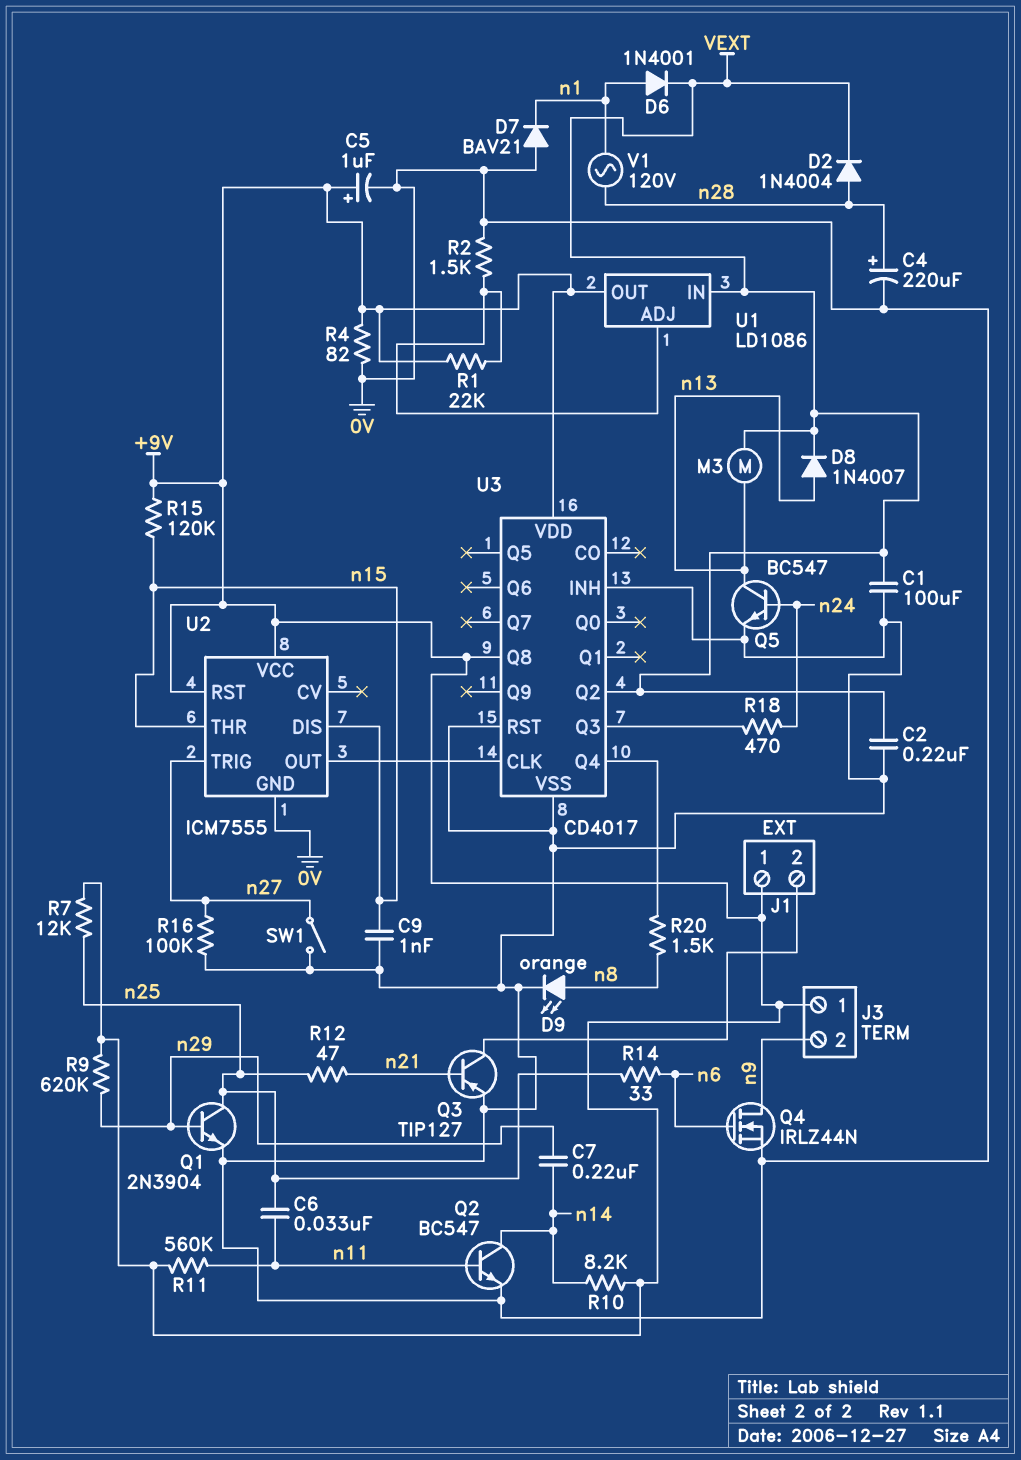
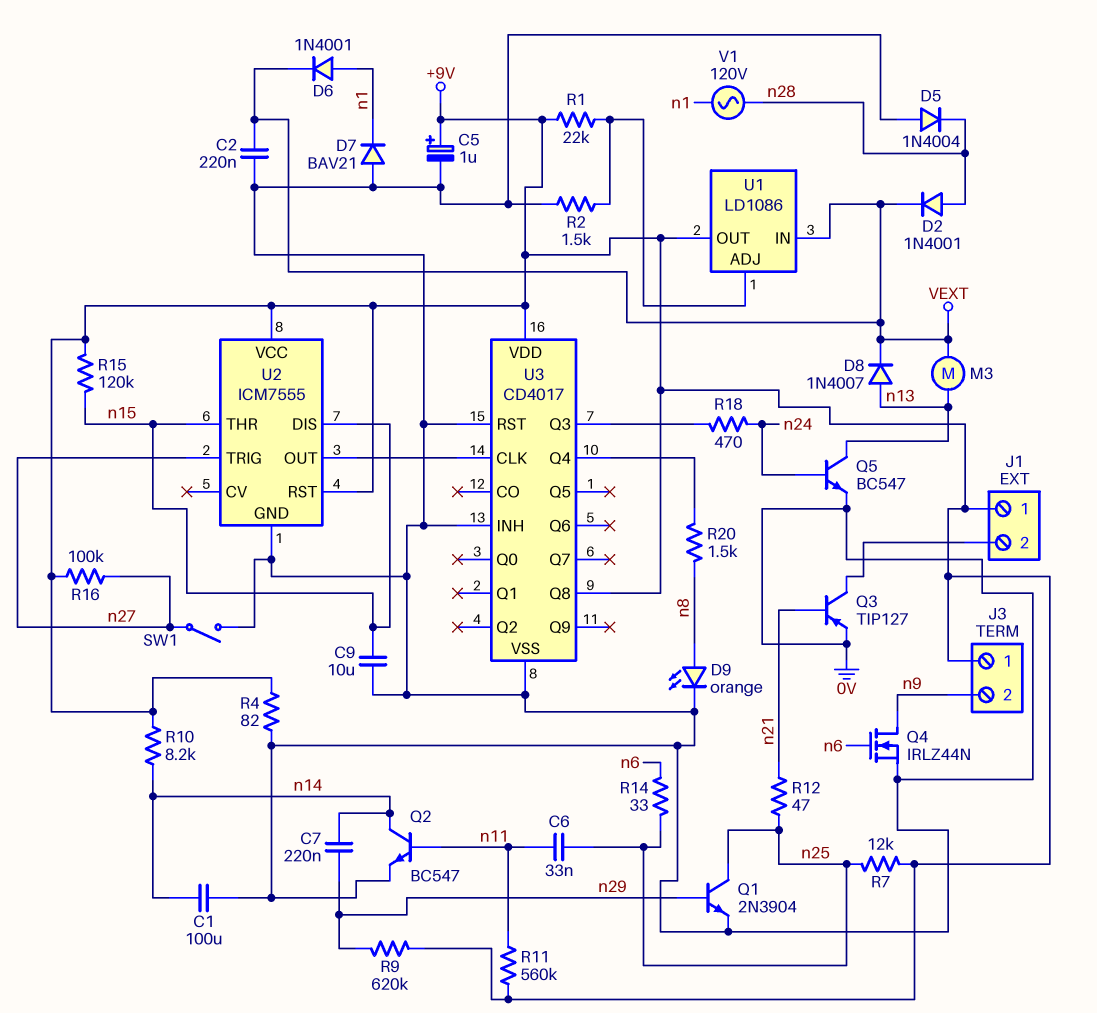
C1: 100uF (0V, VEXT) -> 100uF (0V, n14)
C4: 220uF (plus n28, minus 0V) -> none
C9: 1nF (0V, n15) -> 10uF (0V, n15)
D2: diode 1N4004 (A n28, K VEXT) -> diode 1N4001 (A n28, K VEXT)
D5: none -> diode 1N4004 (A 0V, K n28)
R16: 100k (0V, n27) -> 100k (+9V, n27)
U3 pin Q2: VEXT -> none

